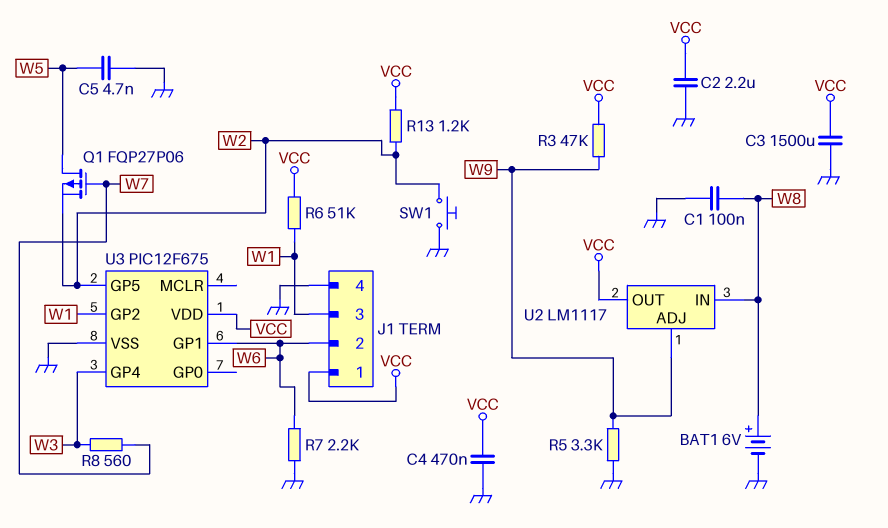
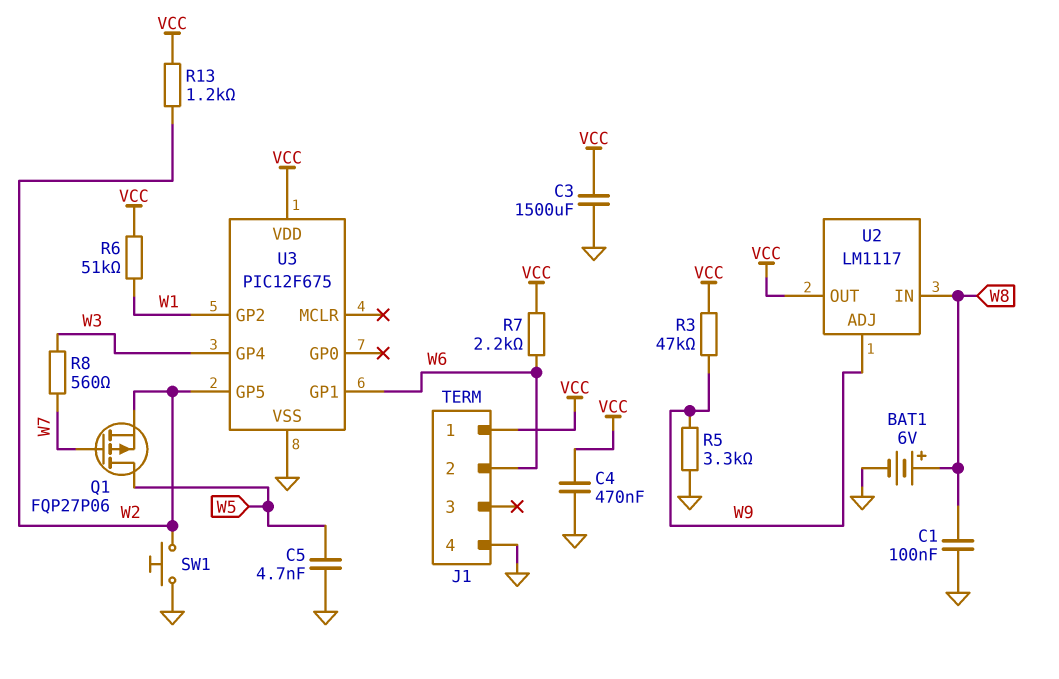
C2: 2.2uF (GND, VCC) -> none
J1 pin 3: W1 -> none
R7: 2.2k (GND, W6) -> 2.2k (VCC, W6)

